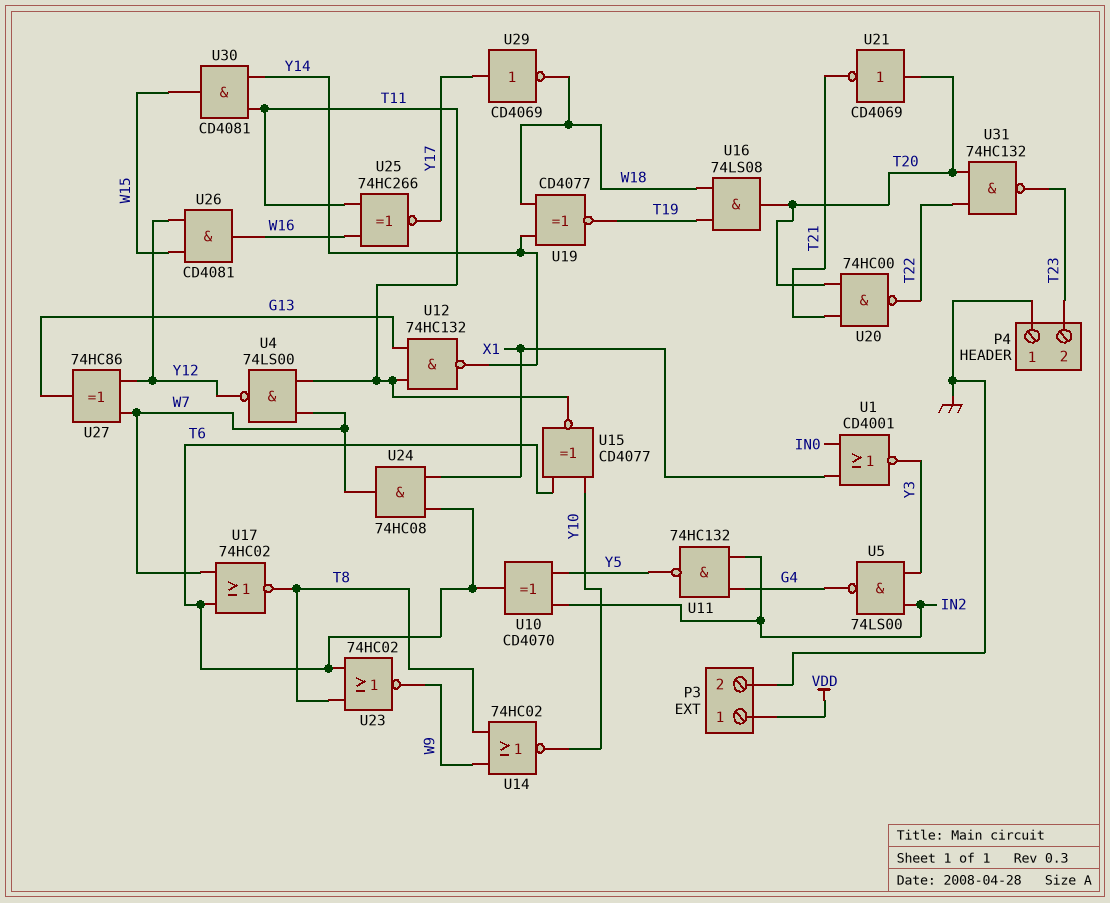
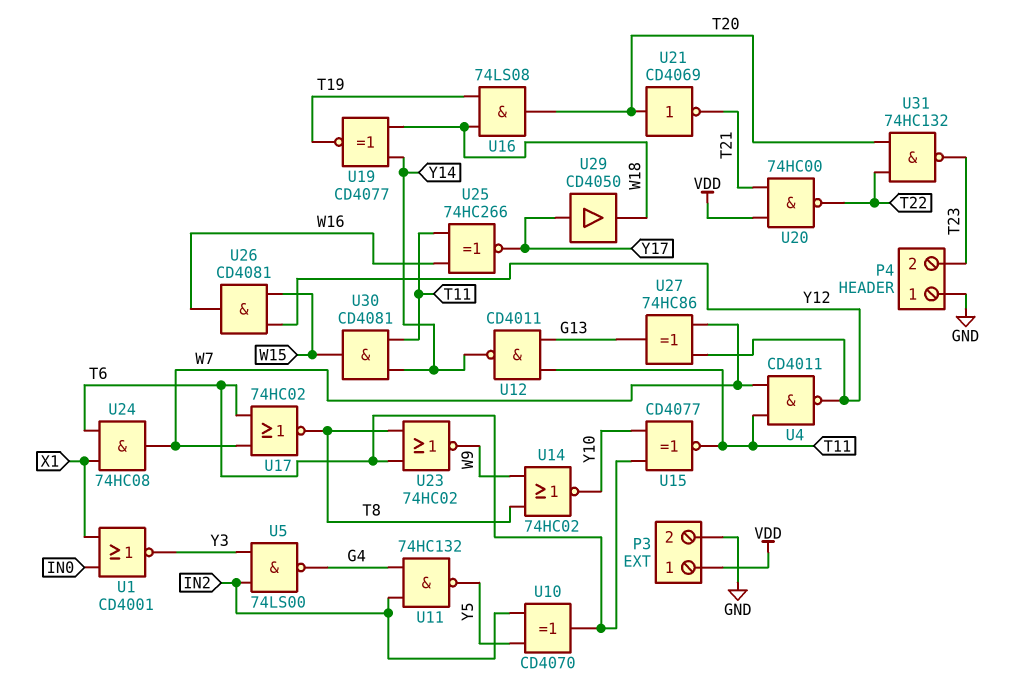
U4: NAND 74LS00 (in T11, in W7, out Y12) -> NAND CD4011 (in T11, in W7, out Y12)
U12: NAND 74HC132 (in G13, in T11, out Y14) -> NAND CD4011 (in G13, in T11, out Y14)
U20: NAND 74HC00 (in T20, in T21, out T22) -> NAND 74HC00 (in T21, in VDD, out T22)
U29: NOT CD4069 (in Y17, out W18) -> buffer CD4050 (in Y17, out W18)

